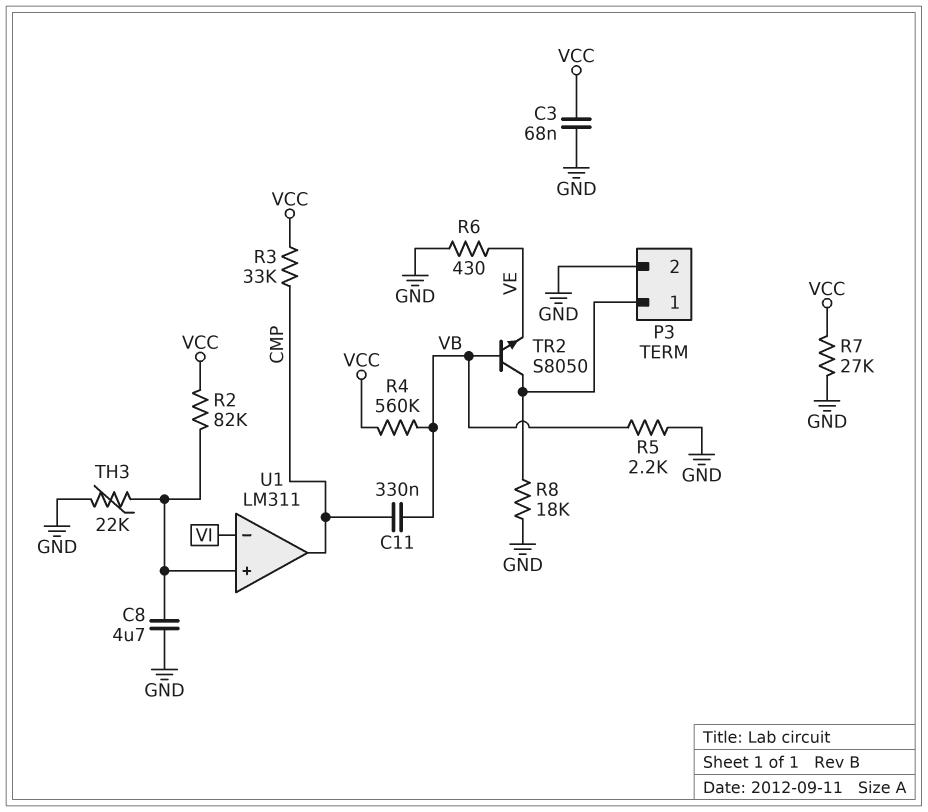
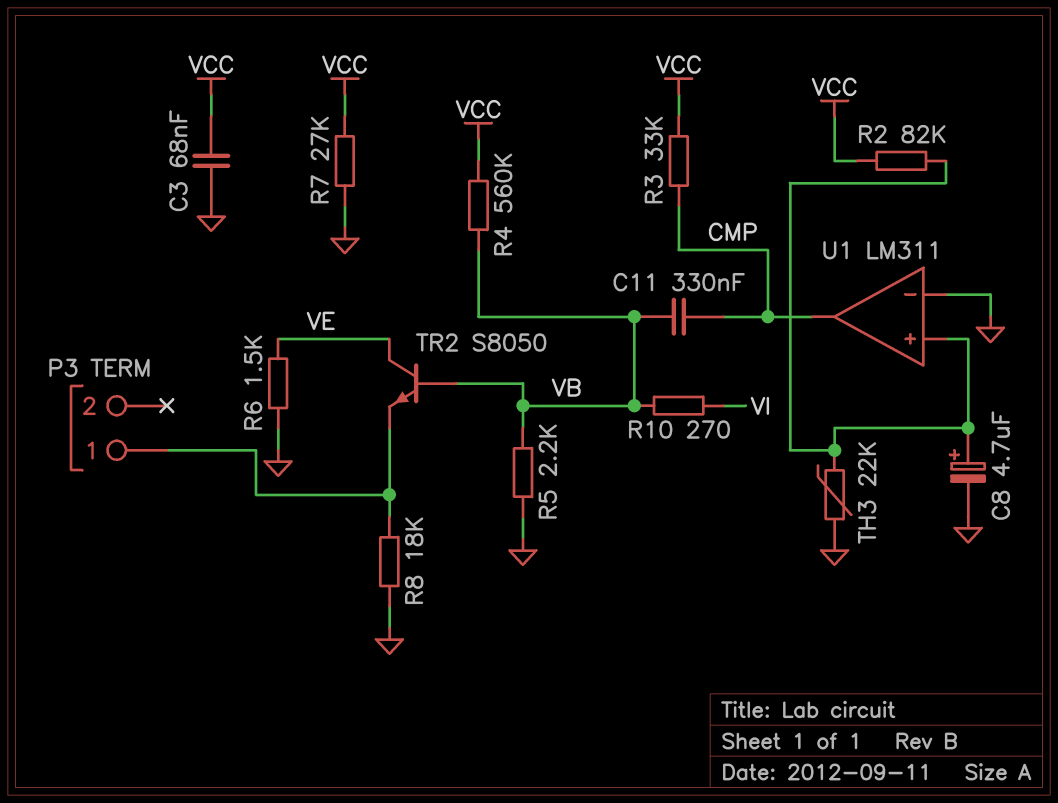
C8: 4.7uF (GND, U1/in+) -> 4.7uF (plus U1/in+, minus GND)
P3 pin 2: GND -> none
R6: 430 (GND, VE) -> 1.5k (GND, VE)
R10: none -> 270 (VB, VI)
TR2: NPN S8050 (B VB, C P3/1, E VE) -> NPN S8050 (B VB, C VE, E P3/1)
U1 pin in-: VI -> GND

